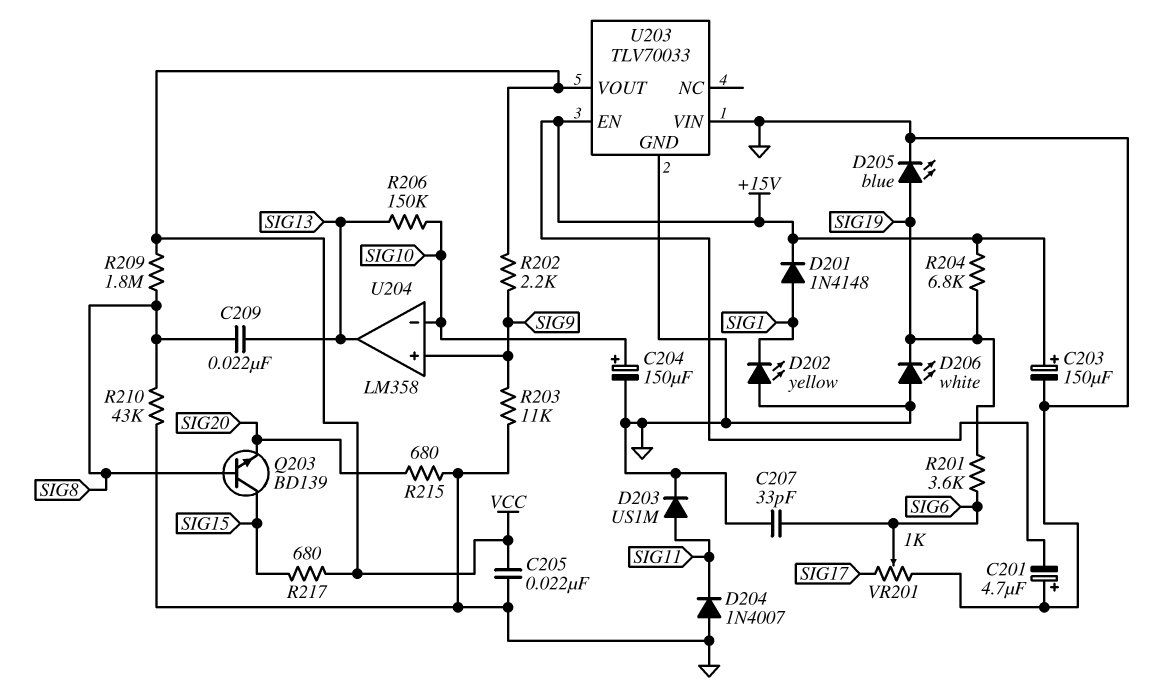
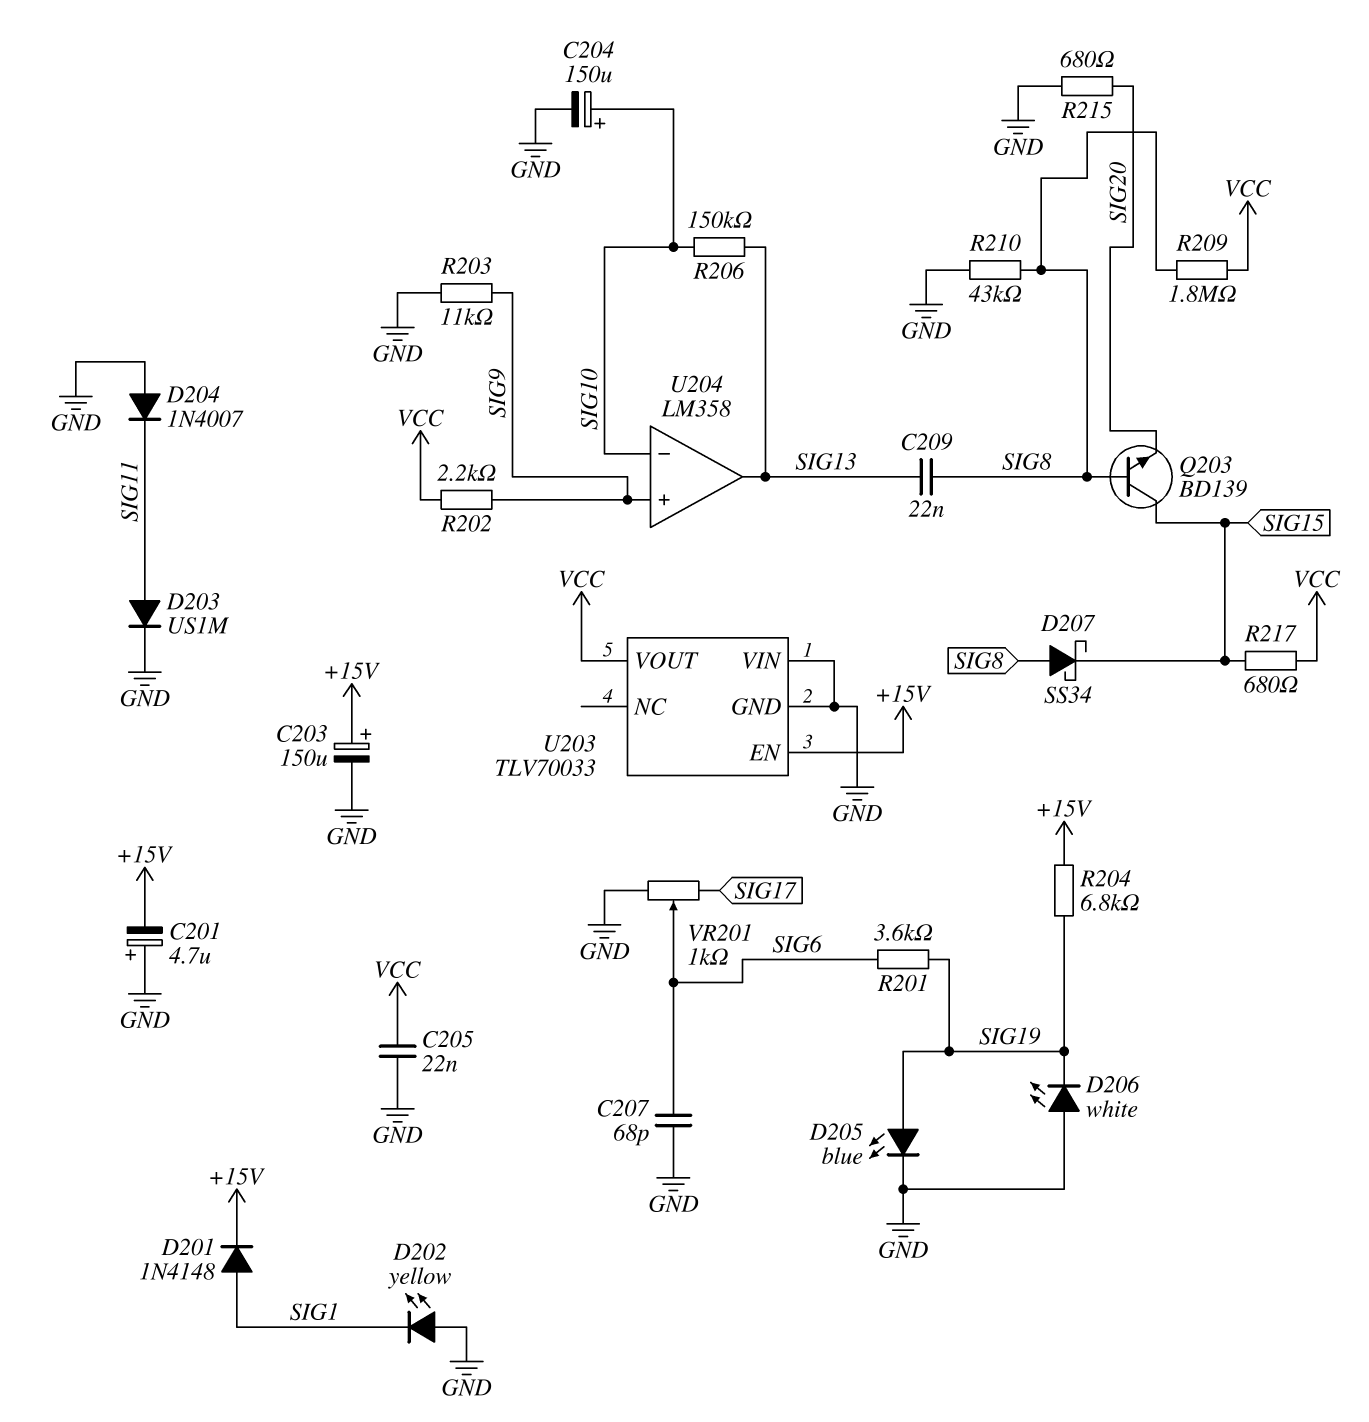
C207: 33pF (GND, SIG6) -> 68pF (GND, SIG6)
D207: none -> schottky SS34 (A SIG8, K SIG15)

